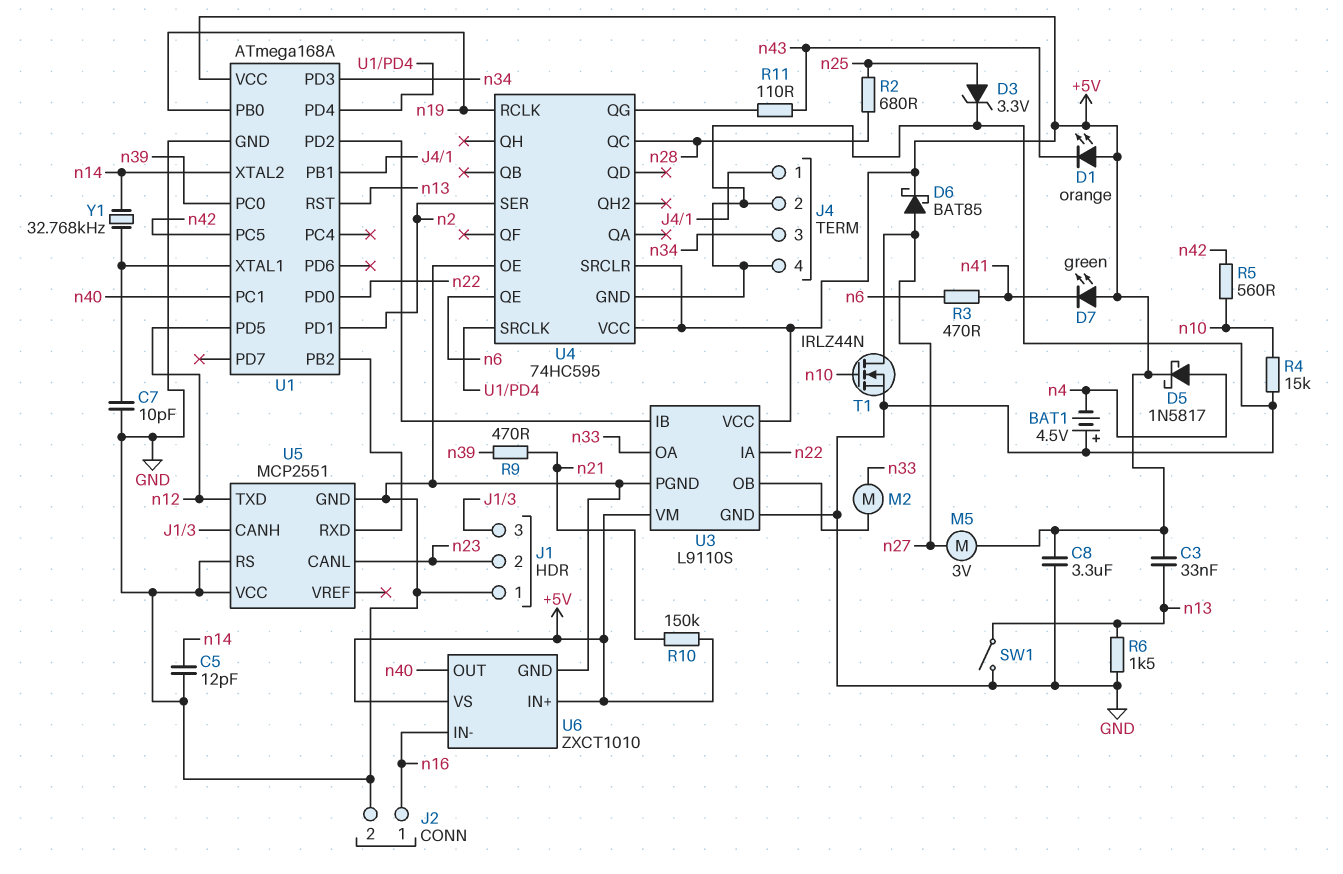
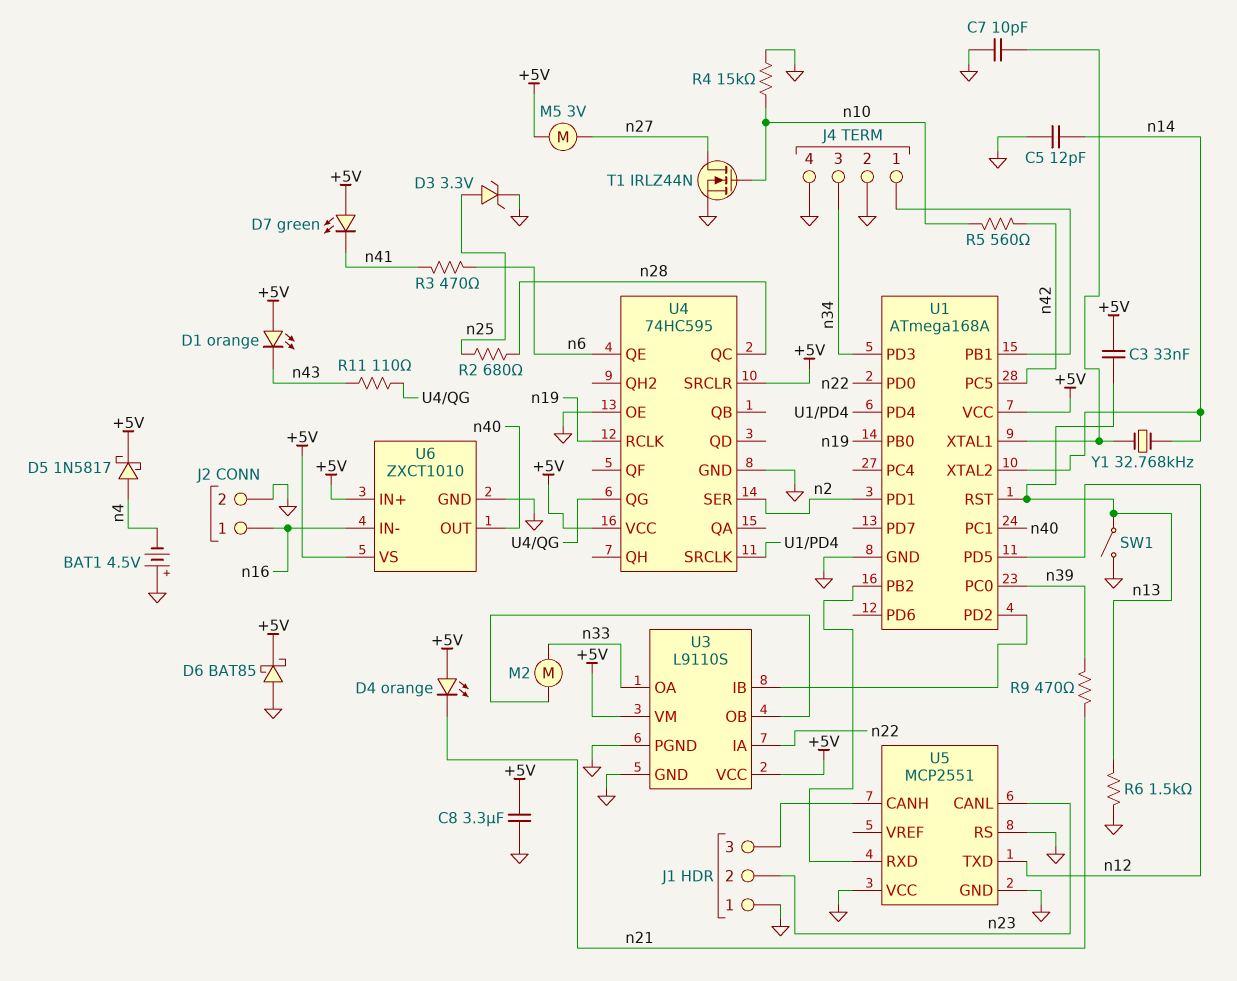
D4: none -> LED orange (A +5V, K n21)
D6: schottky BAT85 (A n27, K +5V) -> schottky BAT85 (A GND, K +5V)
R10: 150k (+5V, n21) -> none

